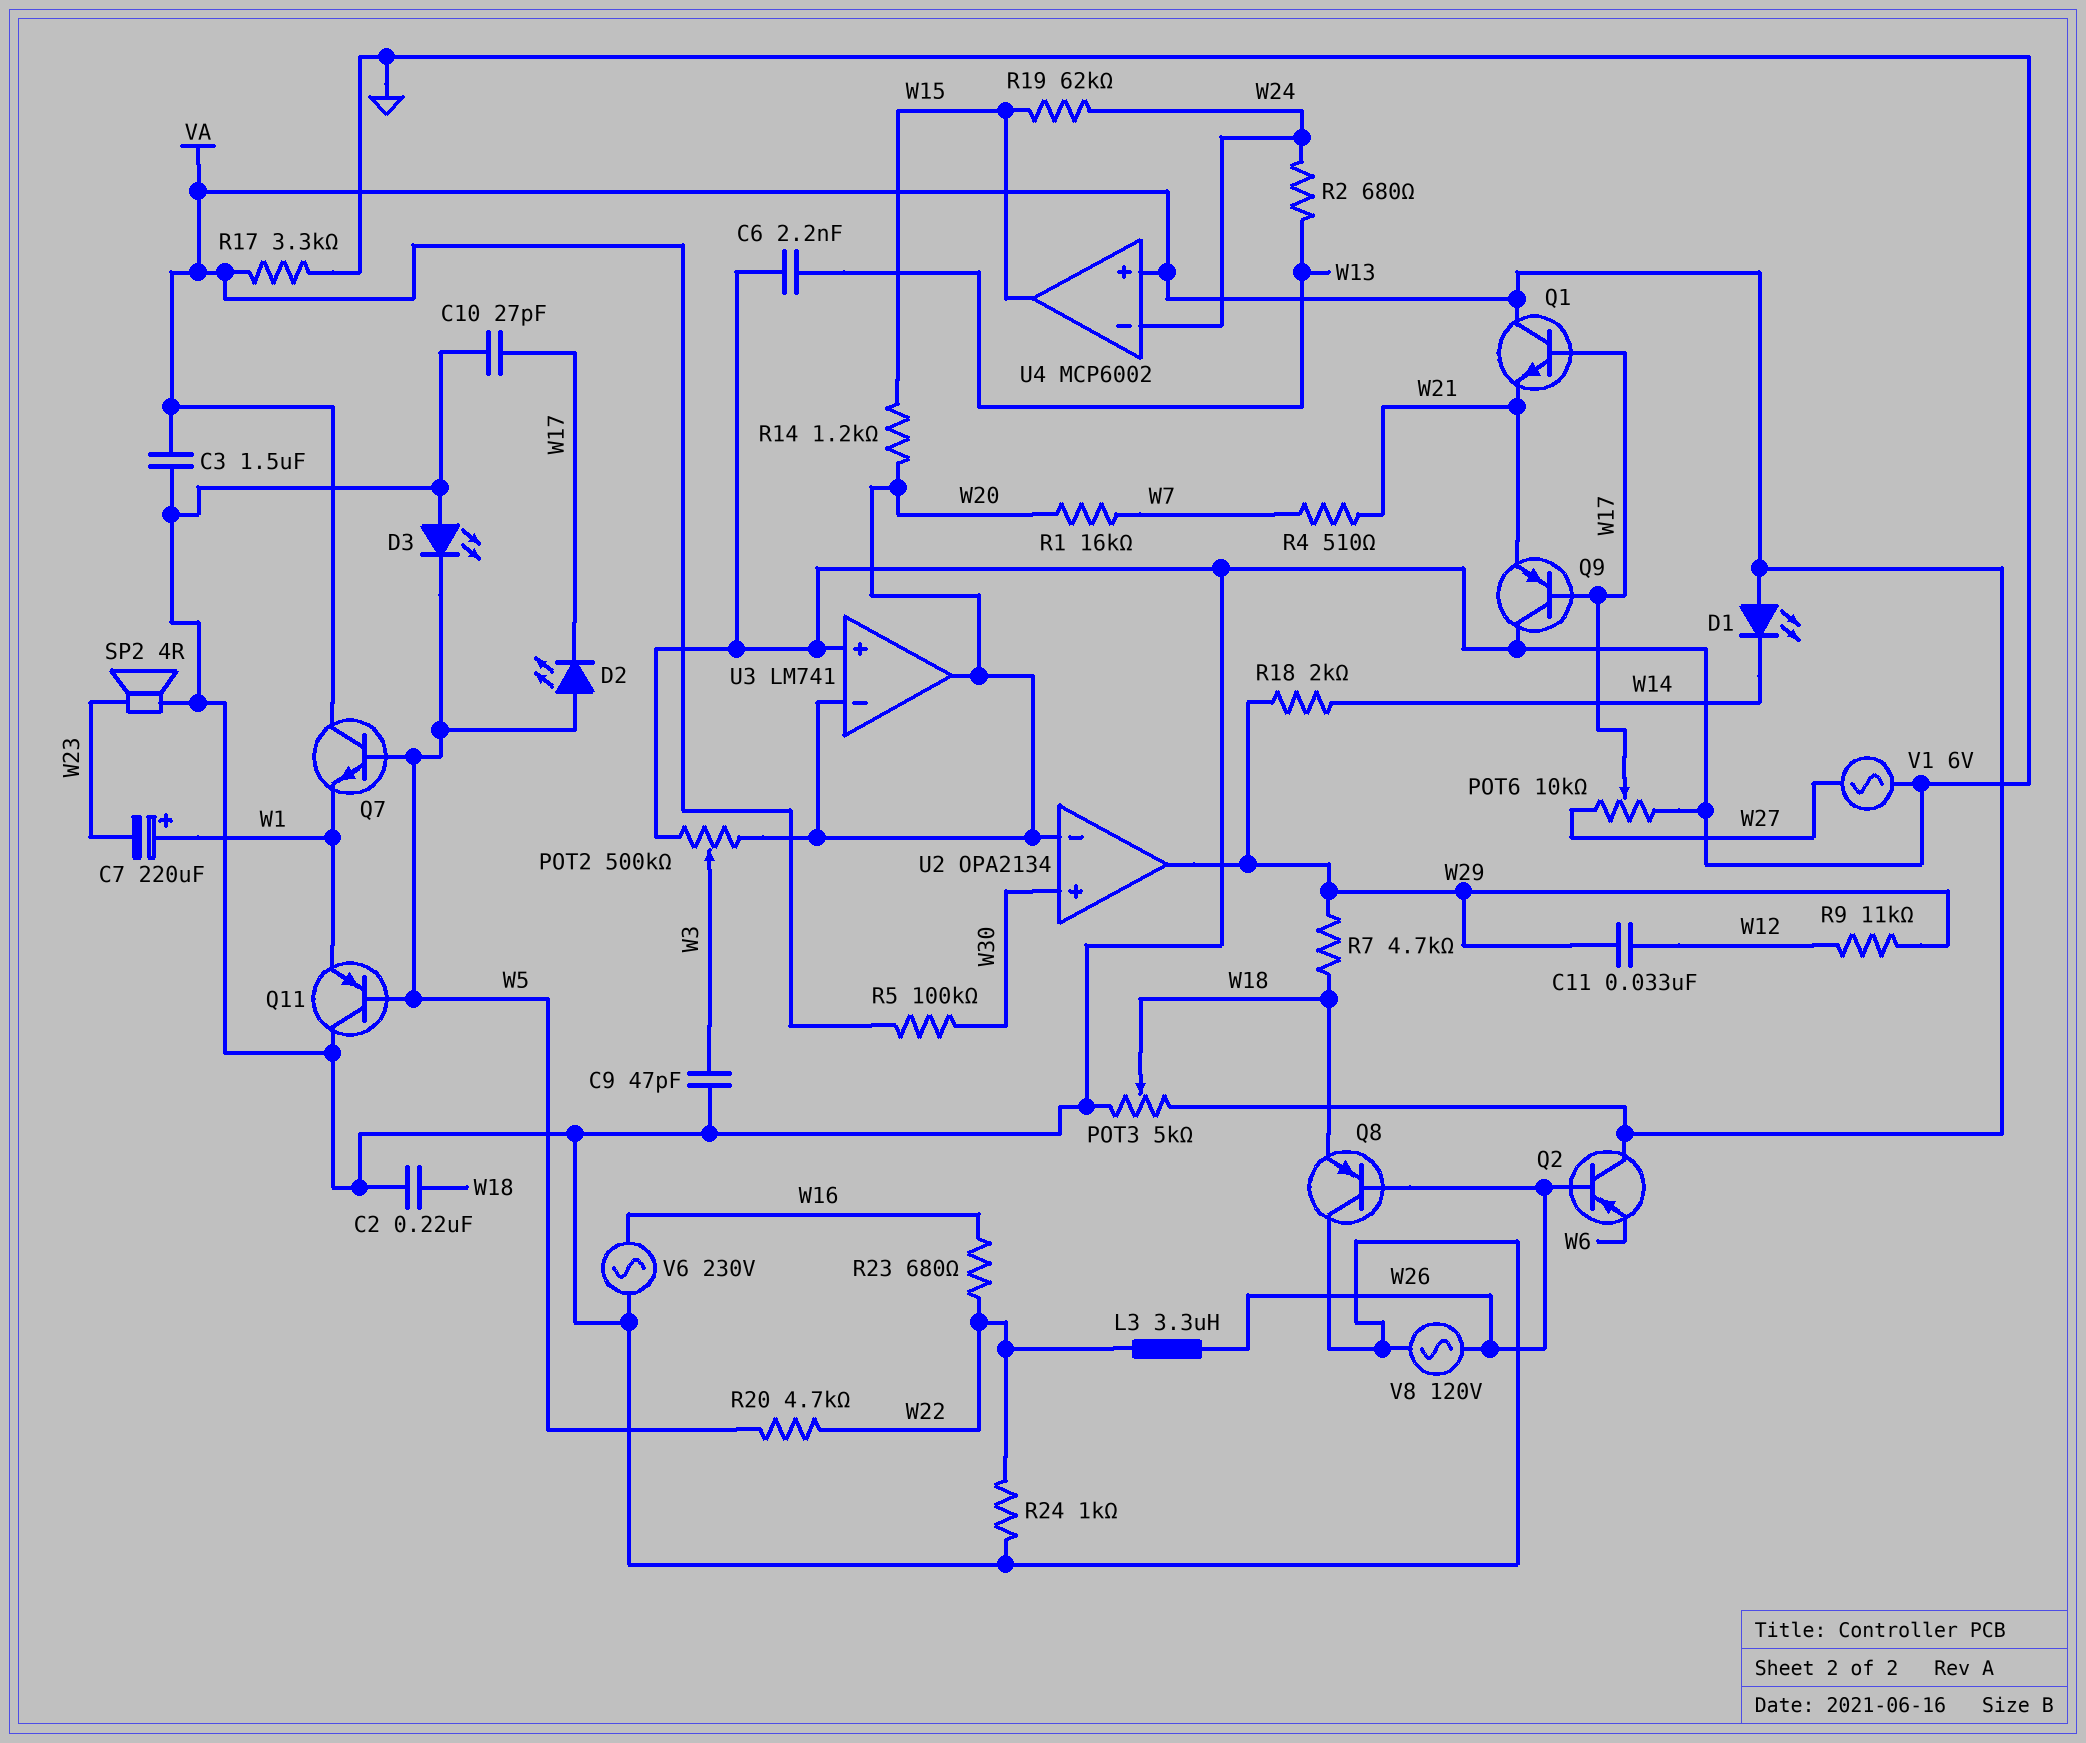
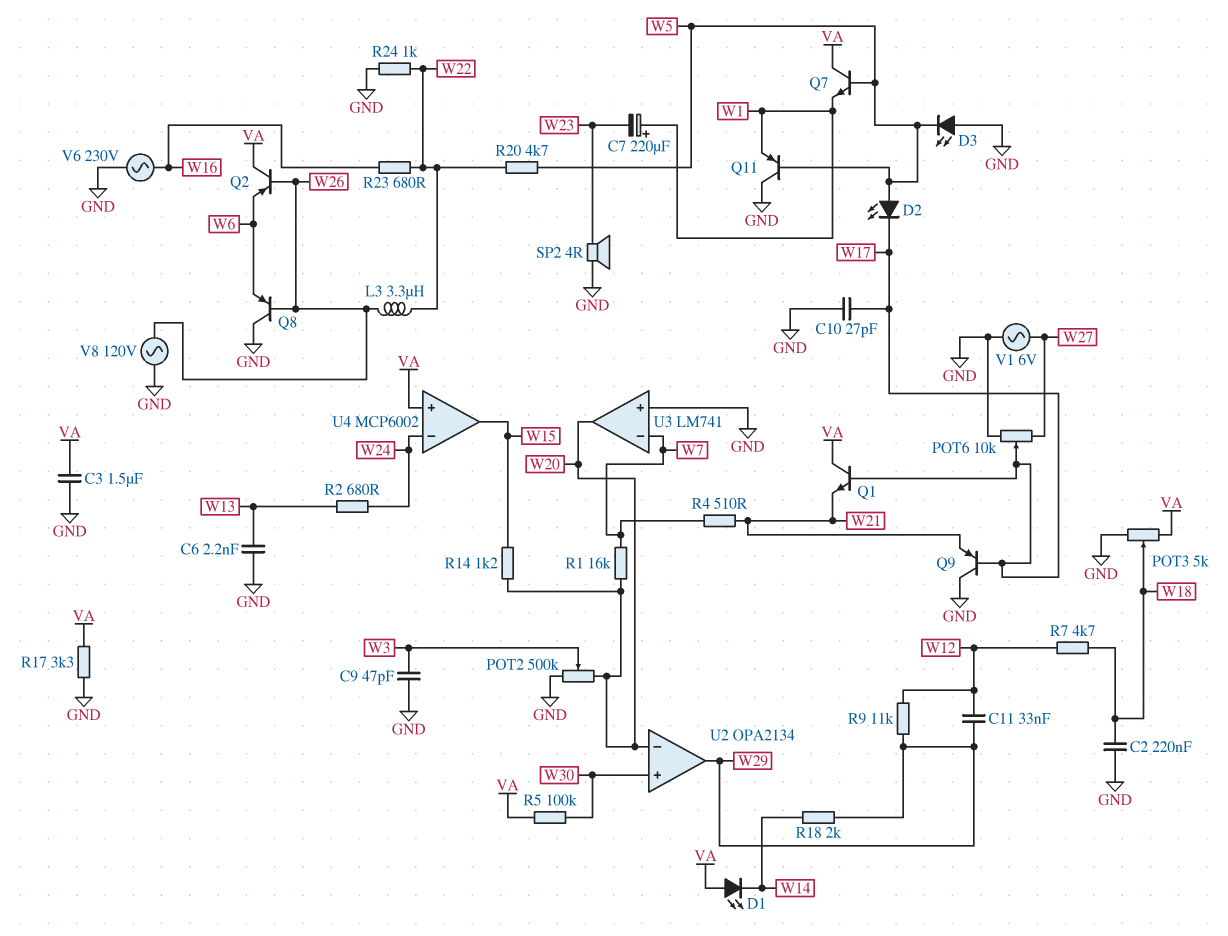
Q8: PNP (B W26, C GND, E W18) -> PNP (B W26, C GND, E W6)
R7: 4.7k (W18, W29) -> 4.7k (W12, W18)
R19: 62k (W15, W24) -> none
U3 pin in-: W20 -> W7

